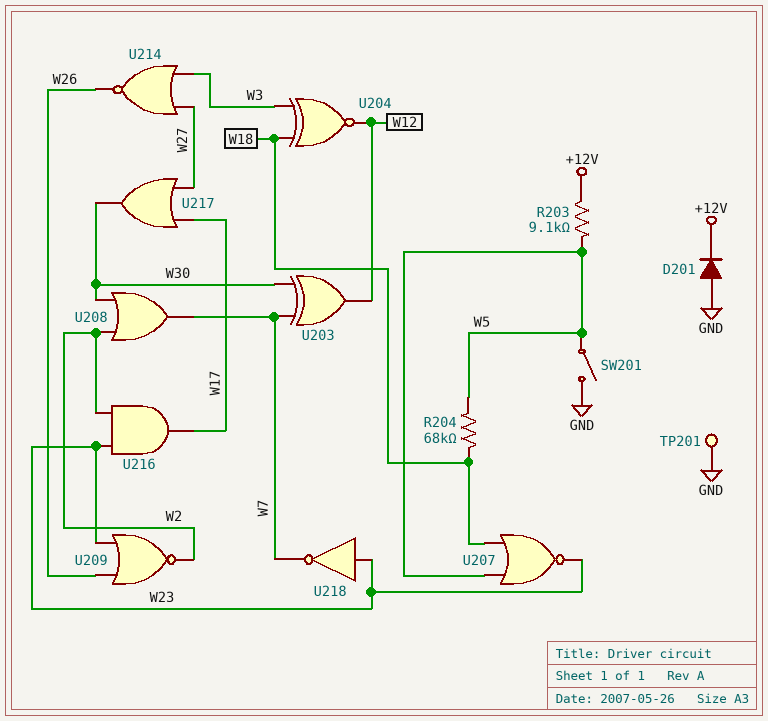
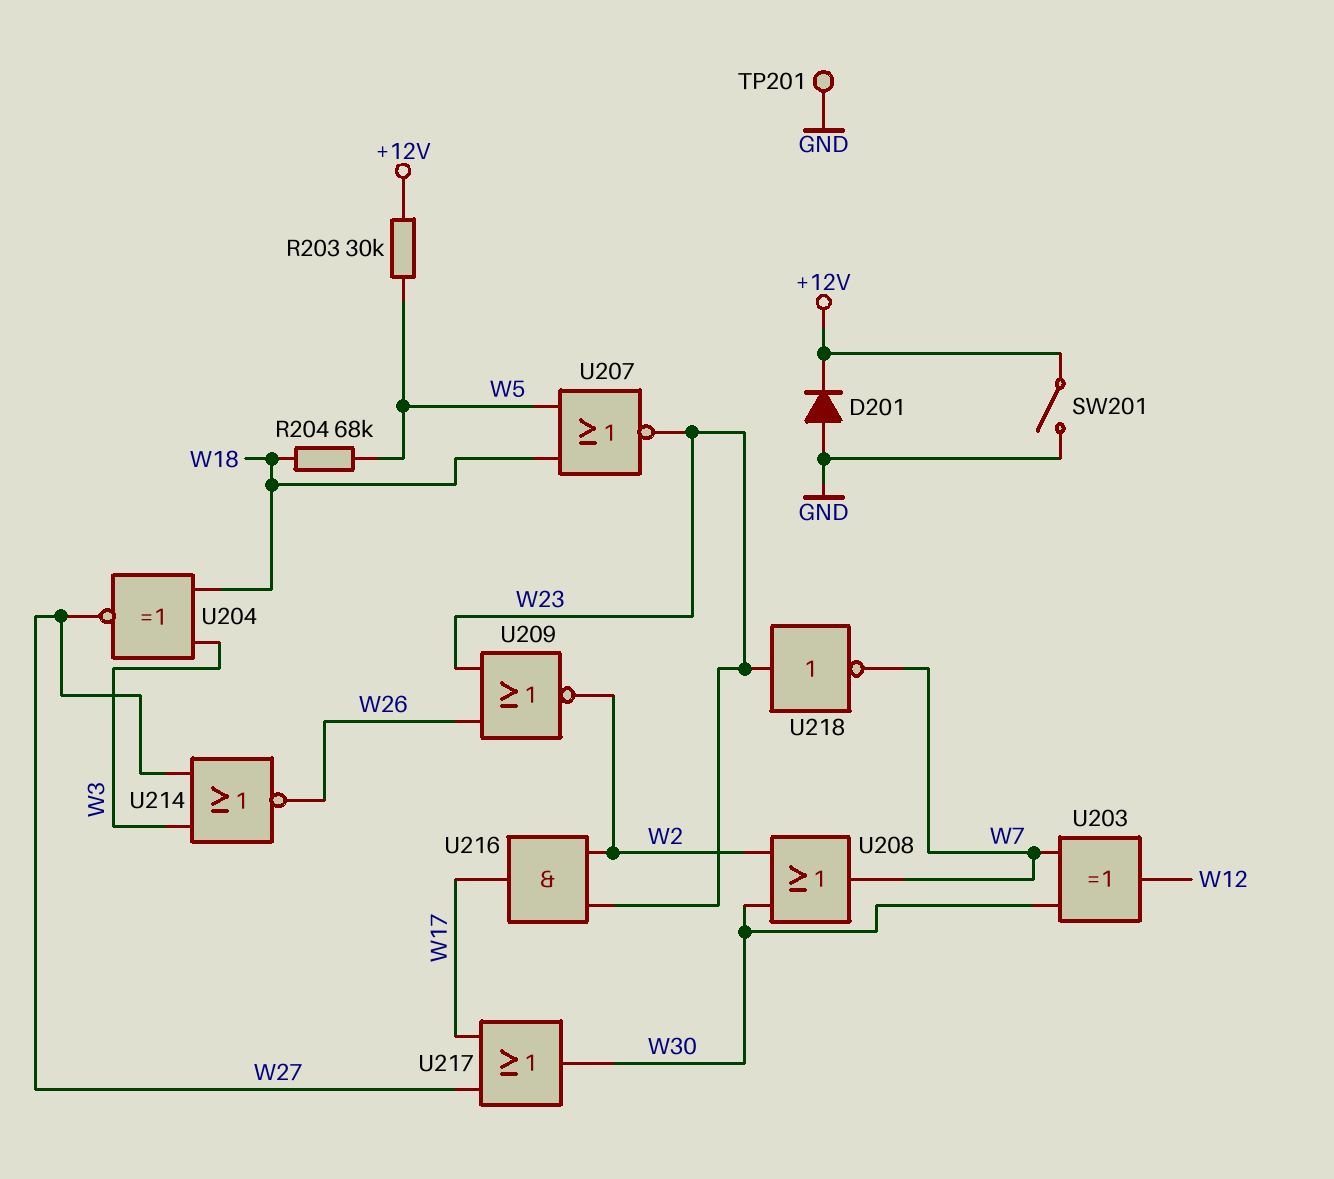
R203: 9.1k (+12V, W5) -> 30k (+12V, W5)
SW201: switch (GND, W5) -> switch (+12V, GND)
U204: XNOR (in W3, in W18, out W12) -> XNOR (in W3, in W18, out W27)

